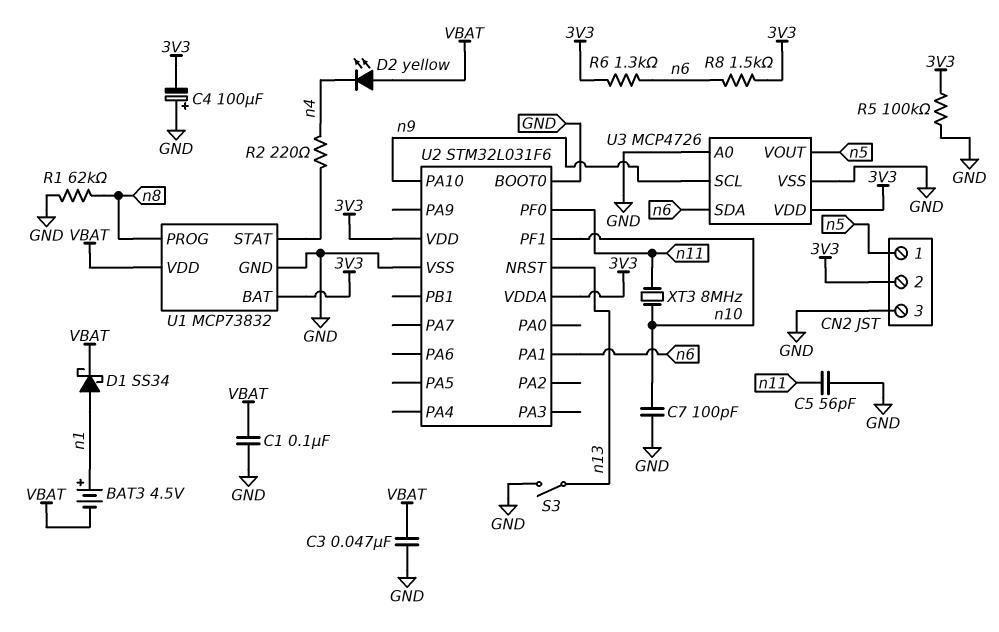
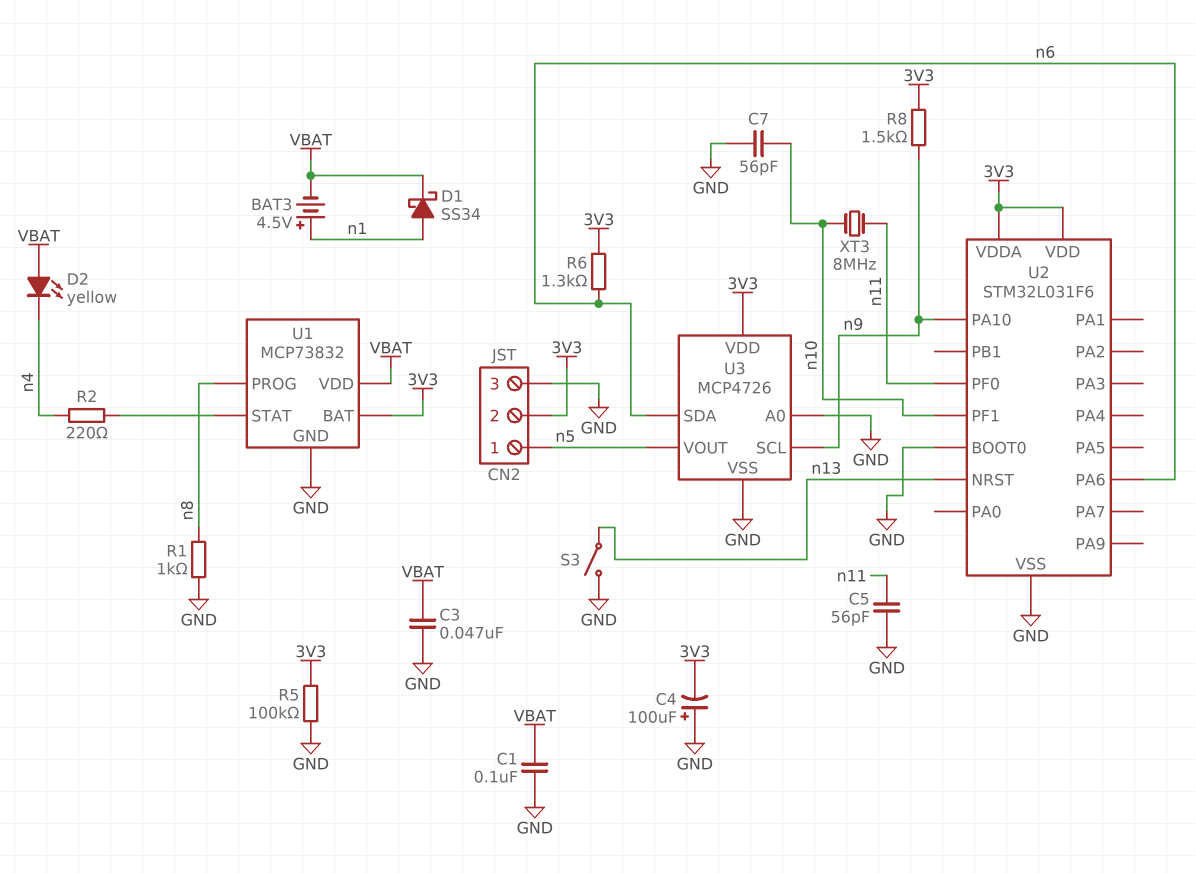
C7: 100pF (GND, n10) -> 56pF (GND, n10)
R1: 62k (GND, n8) -> 1k (GND, n8)
R8: 1.5k (3V3, n6) -> 1.5k (3V3, n9)
U2 pin PA1: n6 -> none
U2 pin PA6: none -> n6

